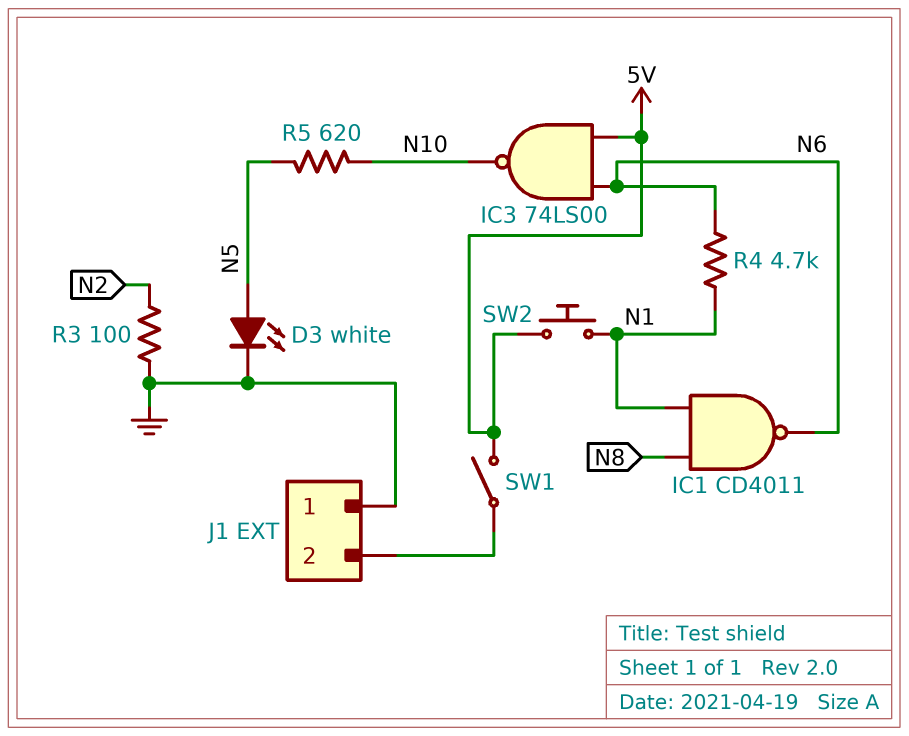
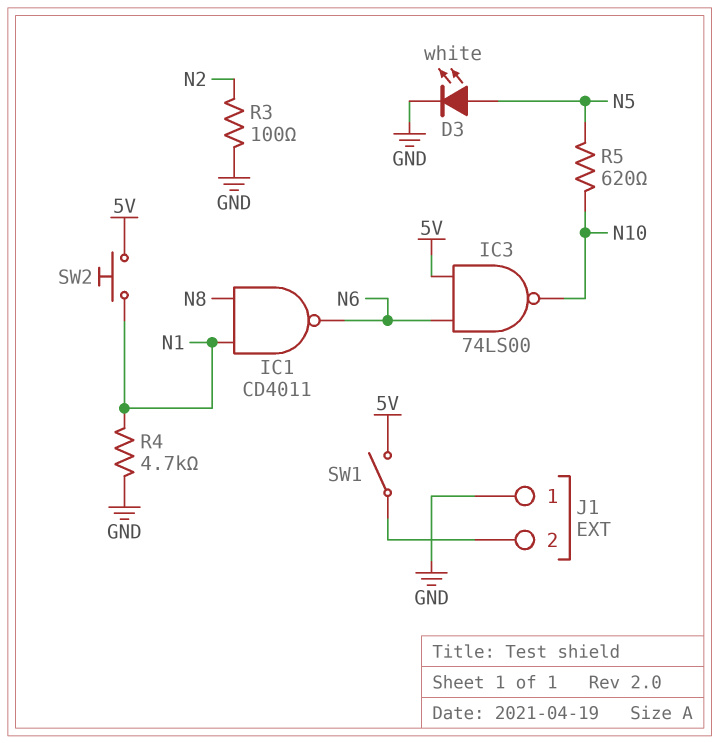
R4: 4.7k (N1, N6) -> 4.7k (GND, N1)

